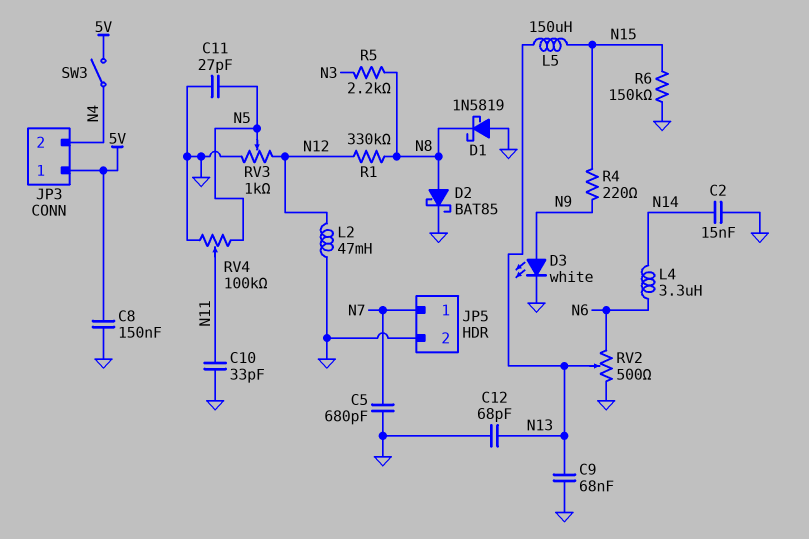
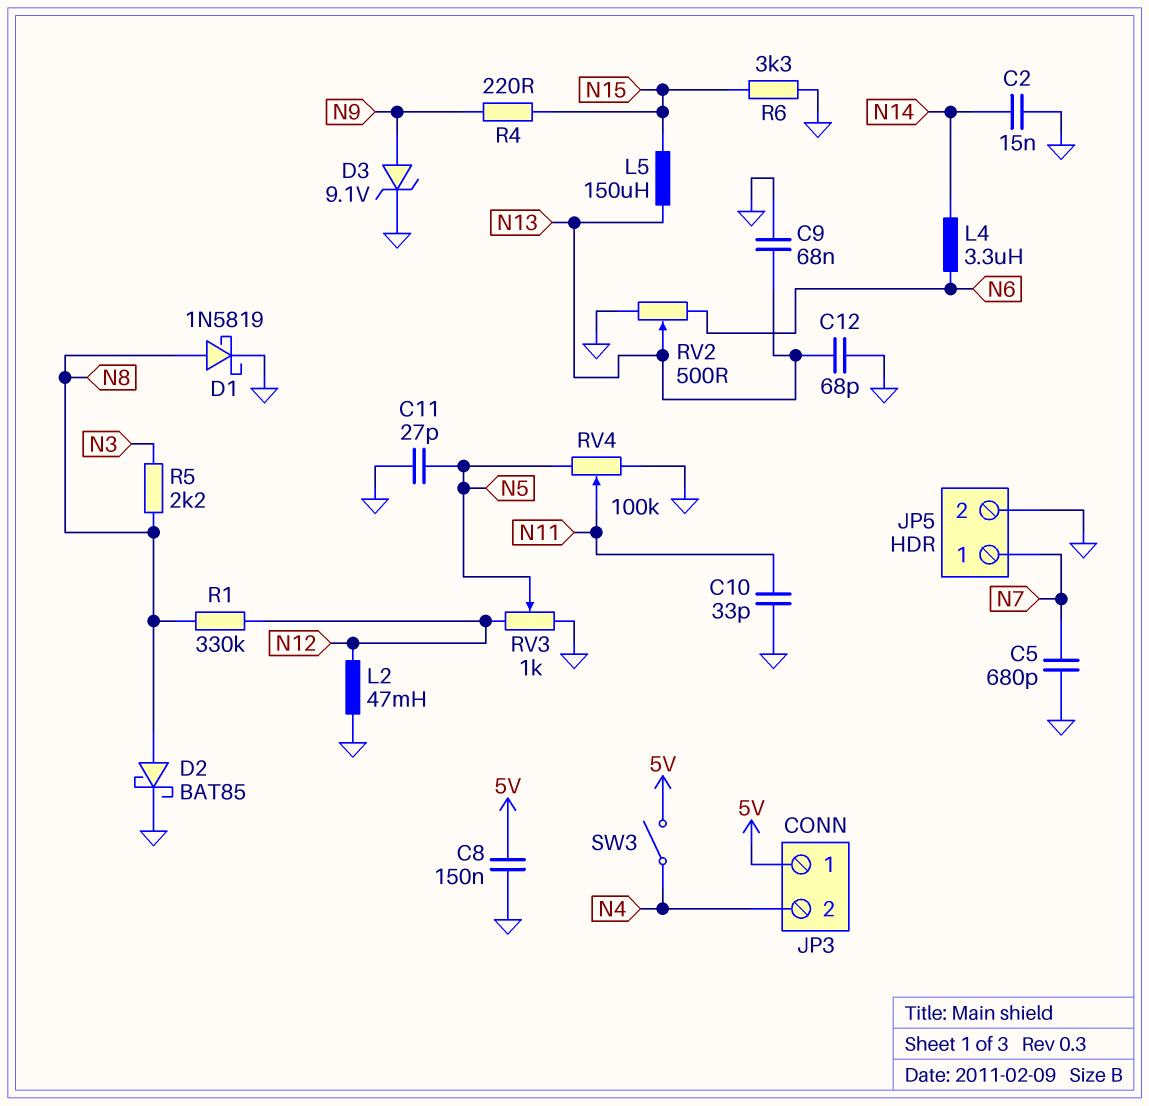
D1: schottky 1N5819 (A GND, K N8) -> schottky 1N5819 (A N8, K GND)
D3: LED white (A N9, K GND) -> zener 9.1V (A N9, K GND)
R6: 150k (GND, N15) -> 3.3k (GND, N15)

